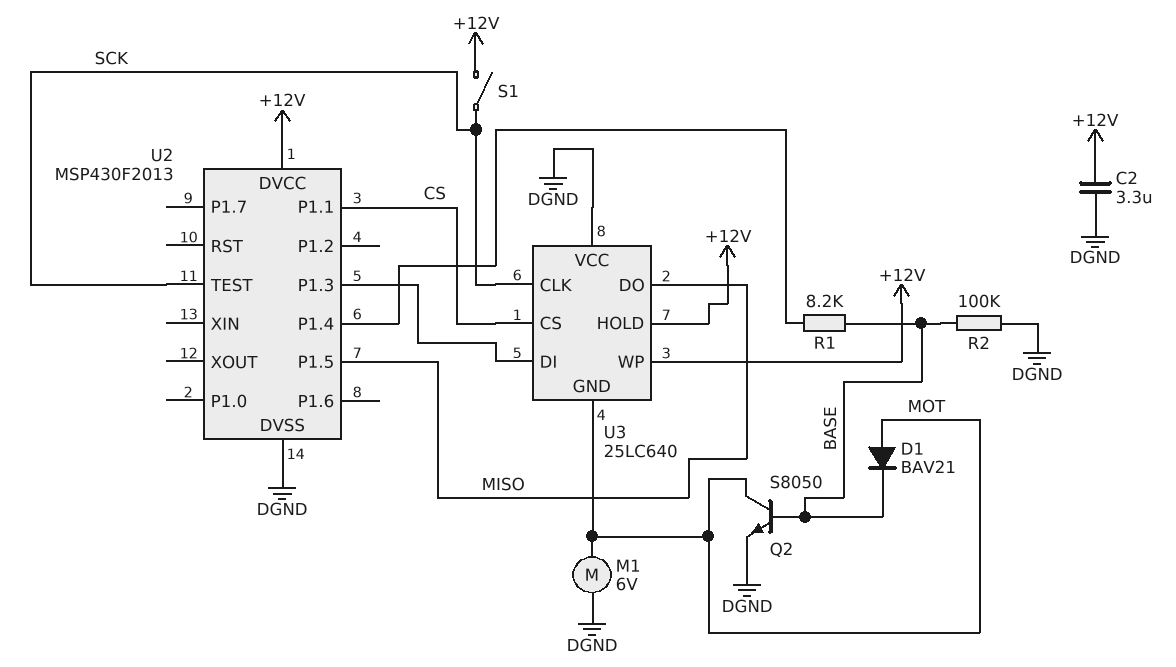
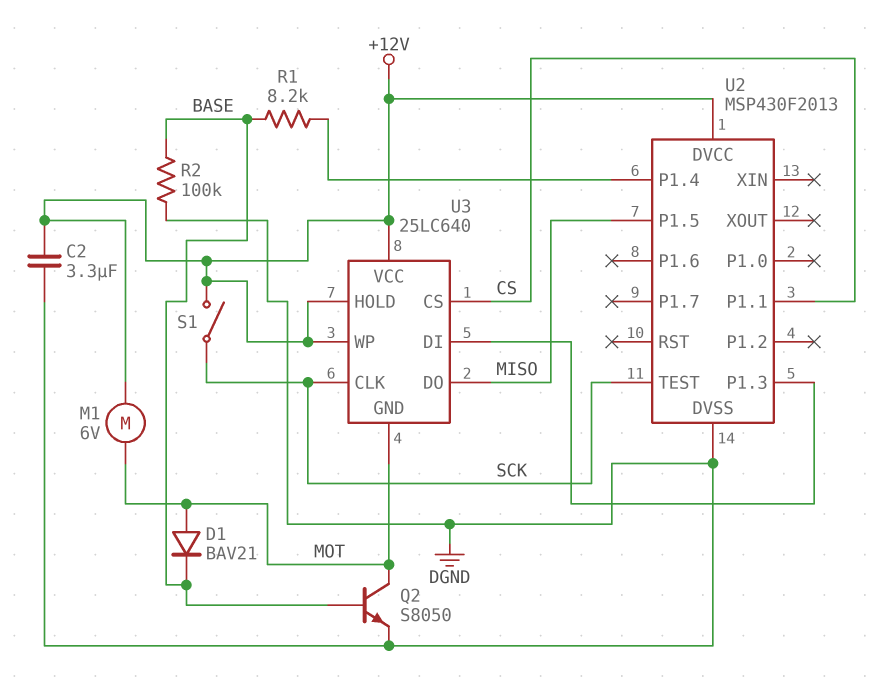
M1: motor 6V (DGND, MOT) -> motor 6V (+12V, MOT)
U3 pin VCC: DGND -> +12V

